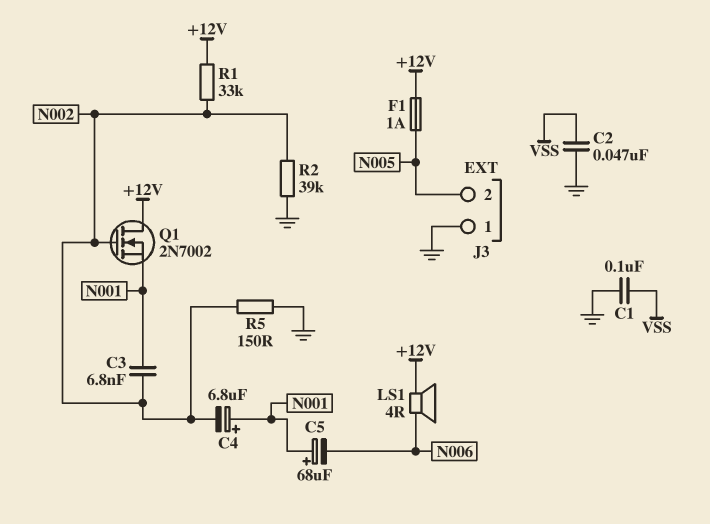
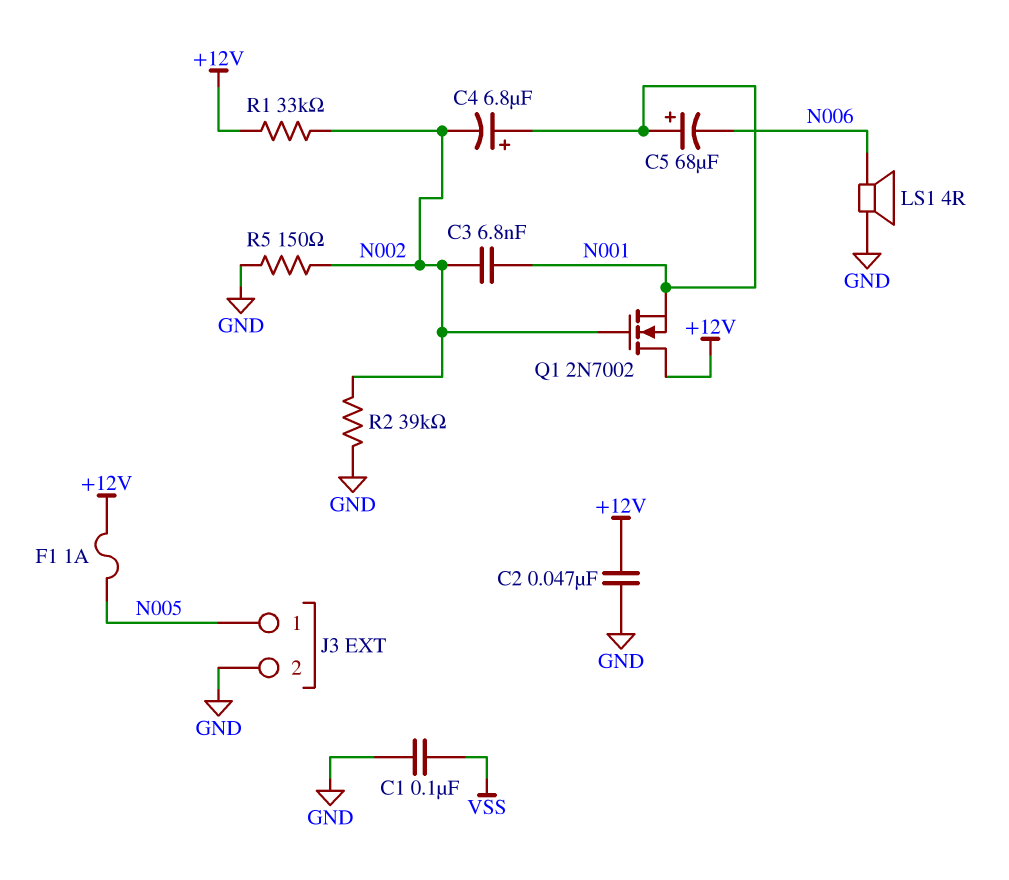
C2: 47nF (GND, VSS) -> 47nF (+12V, GND)
J3 pin 1: GND -> N005
J3 pin 2: N005 -> GND
LS1: speaker 4R (+12V, N006) -> speaker 4R (GND, N006)

